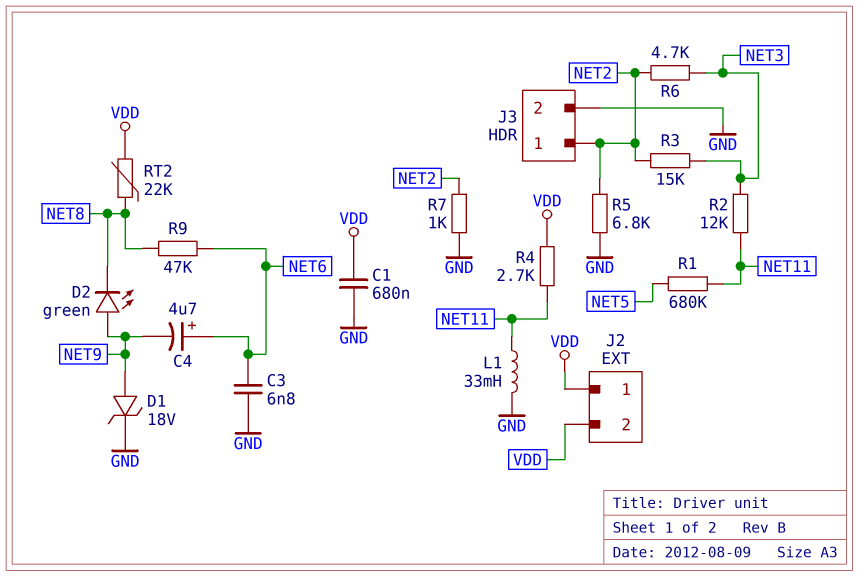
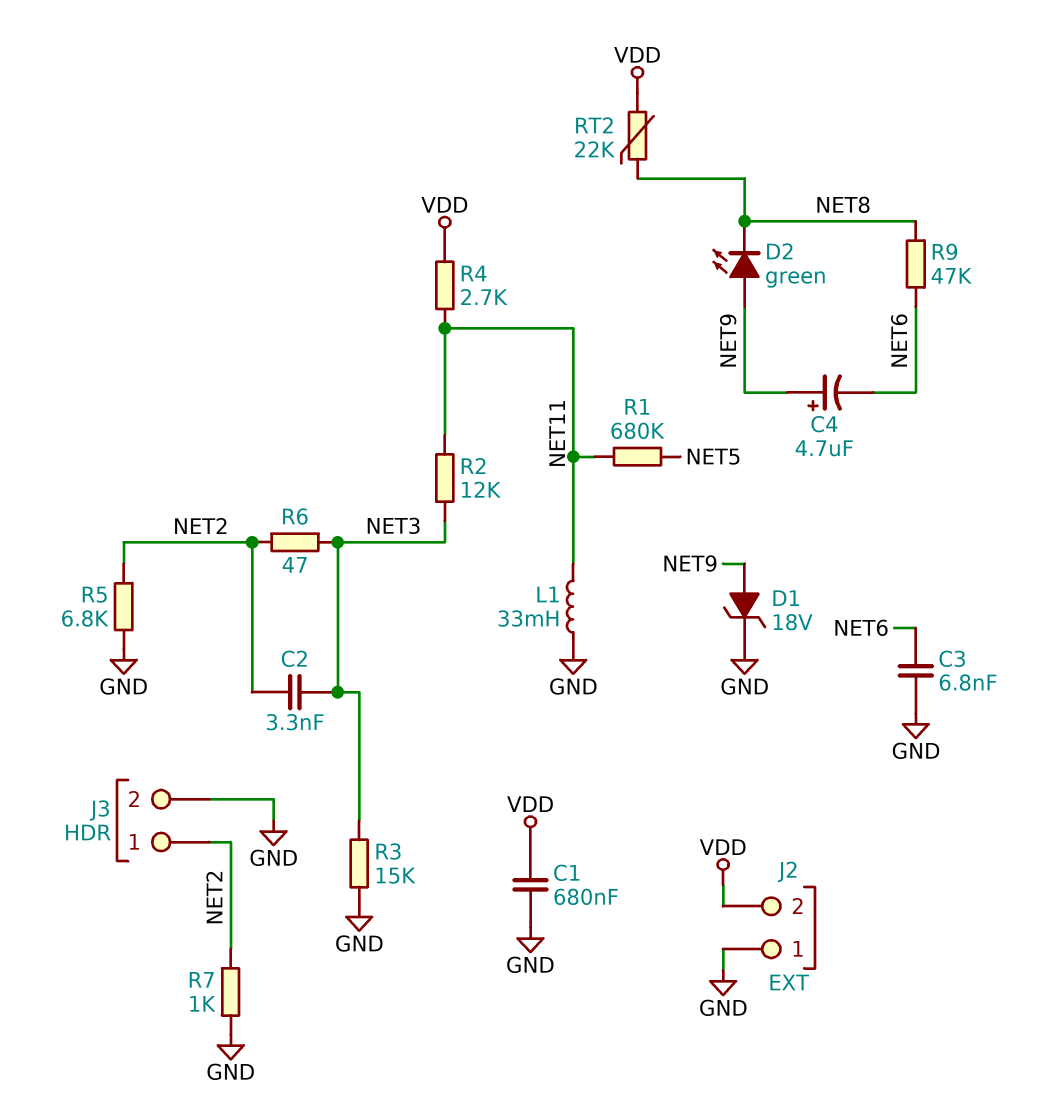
C2: none -> 3.3nF (NET2, NET3)
C4: 4.7uF (plus NET6, minus NET9) -> 4.7uF (plus NET9, minus NET6)
J2 pin 1: VDD -> GND
R3: 15k (NET2, NET3) -> 15k (GND, NET3)
R6: 4.7k (NET2, NET3) -> 47 (NET2, NET3)

